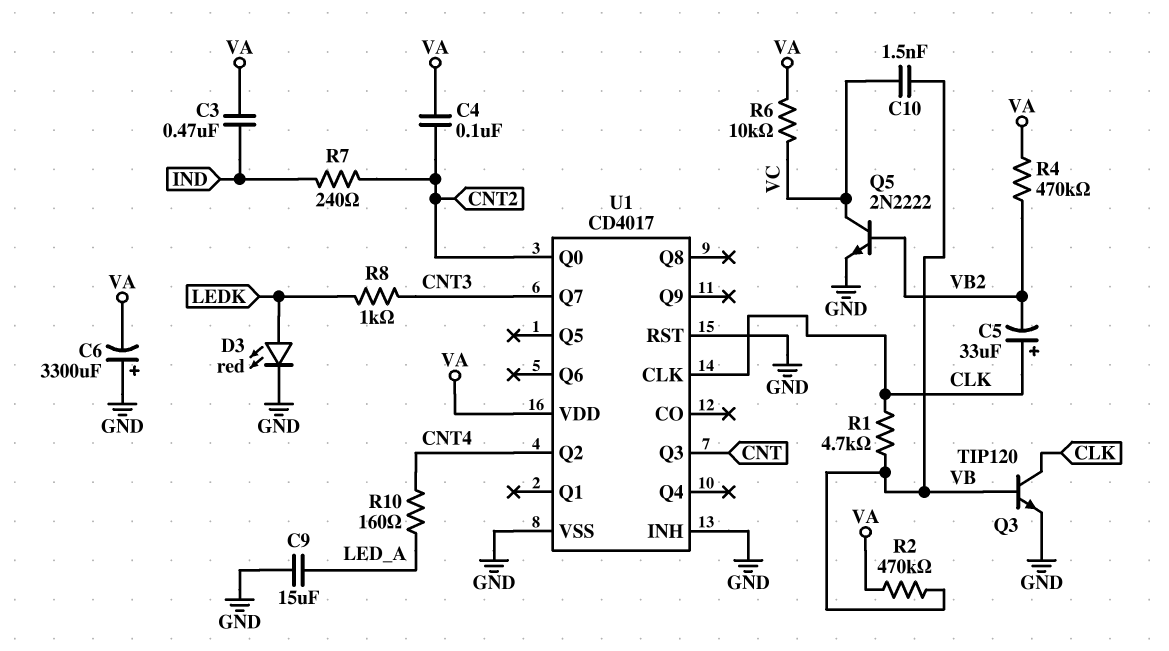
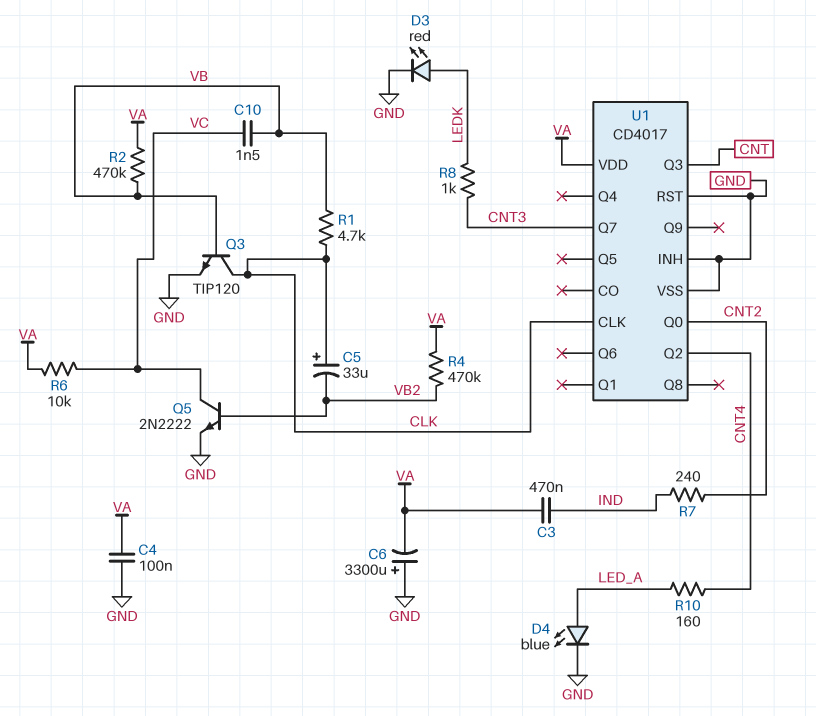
C4: 100nF (CNT2, VA) -> 100nF (GND, VA)
C9: 15uF (GND, LED_A) -> none
D4: none -> LED blue (A LED_A, K GND)

